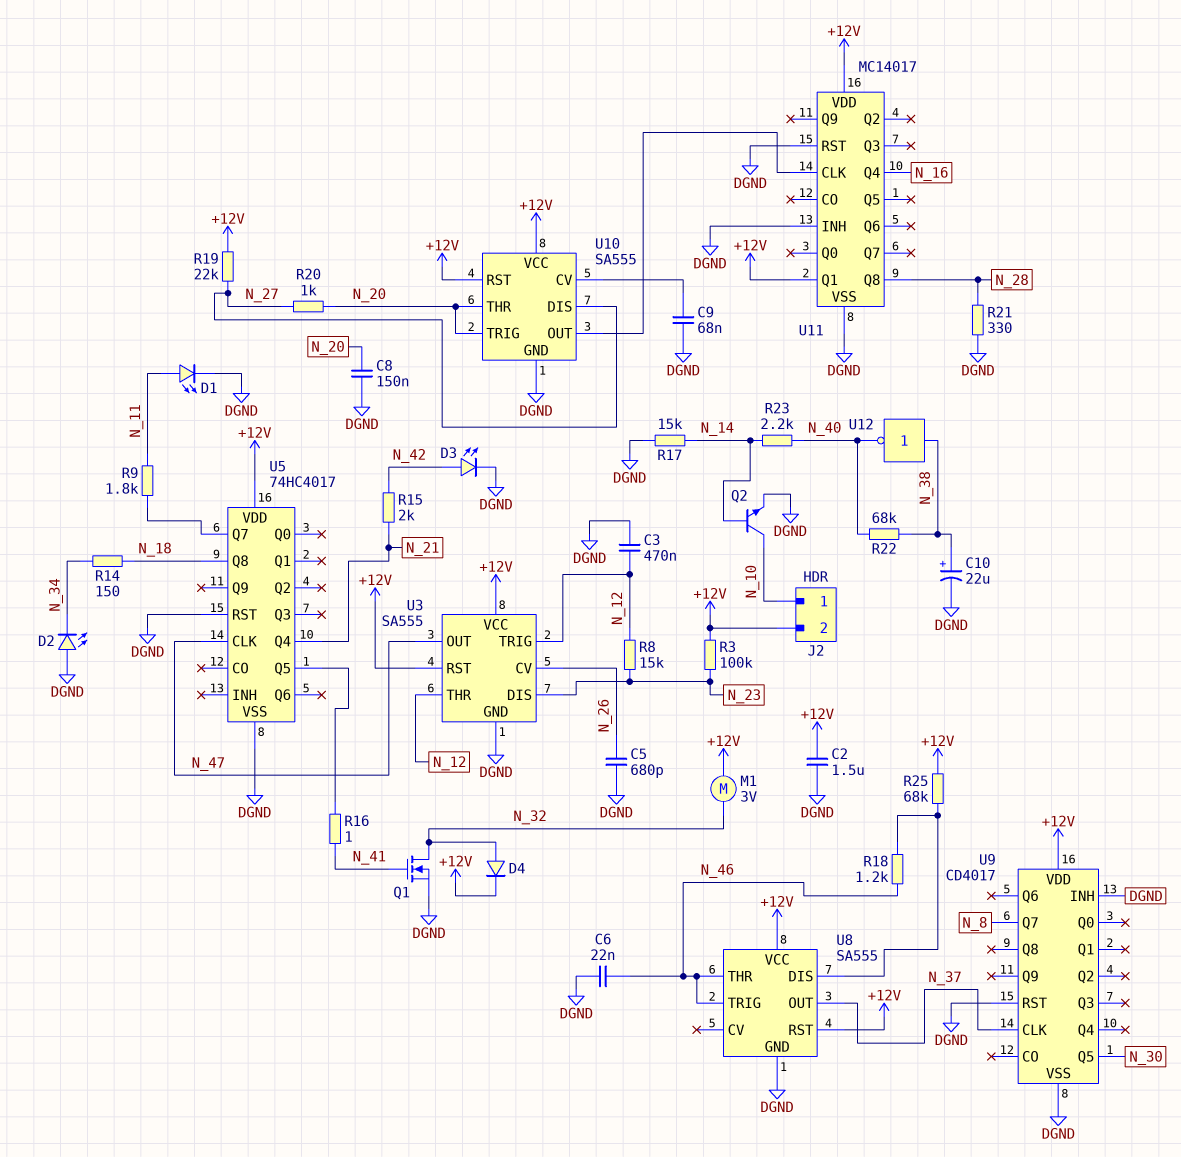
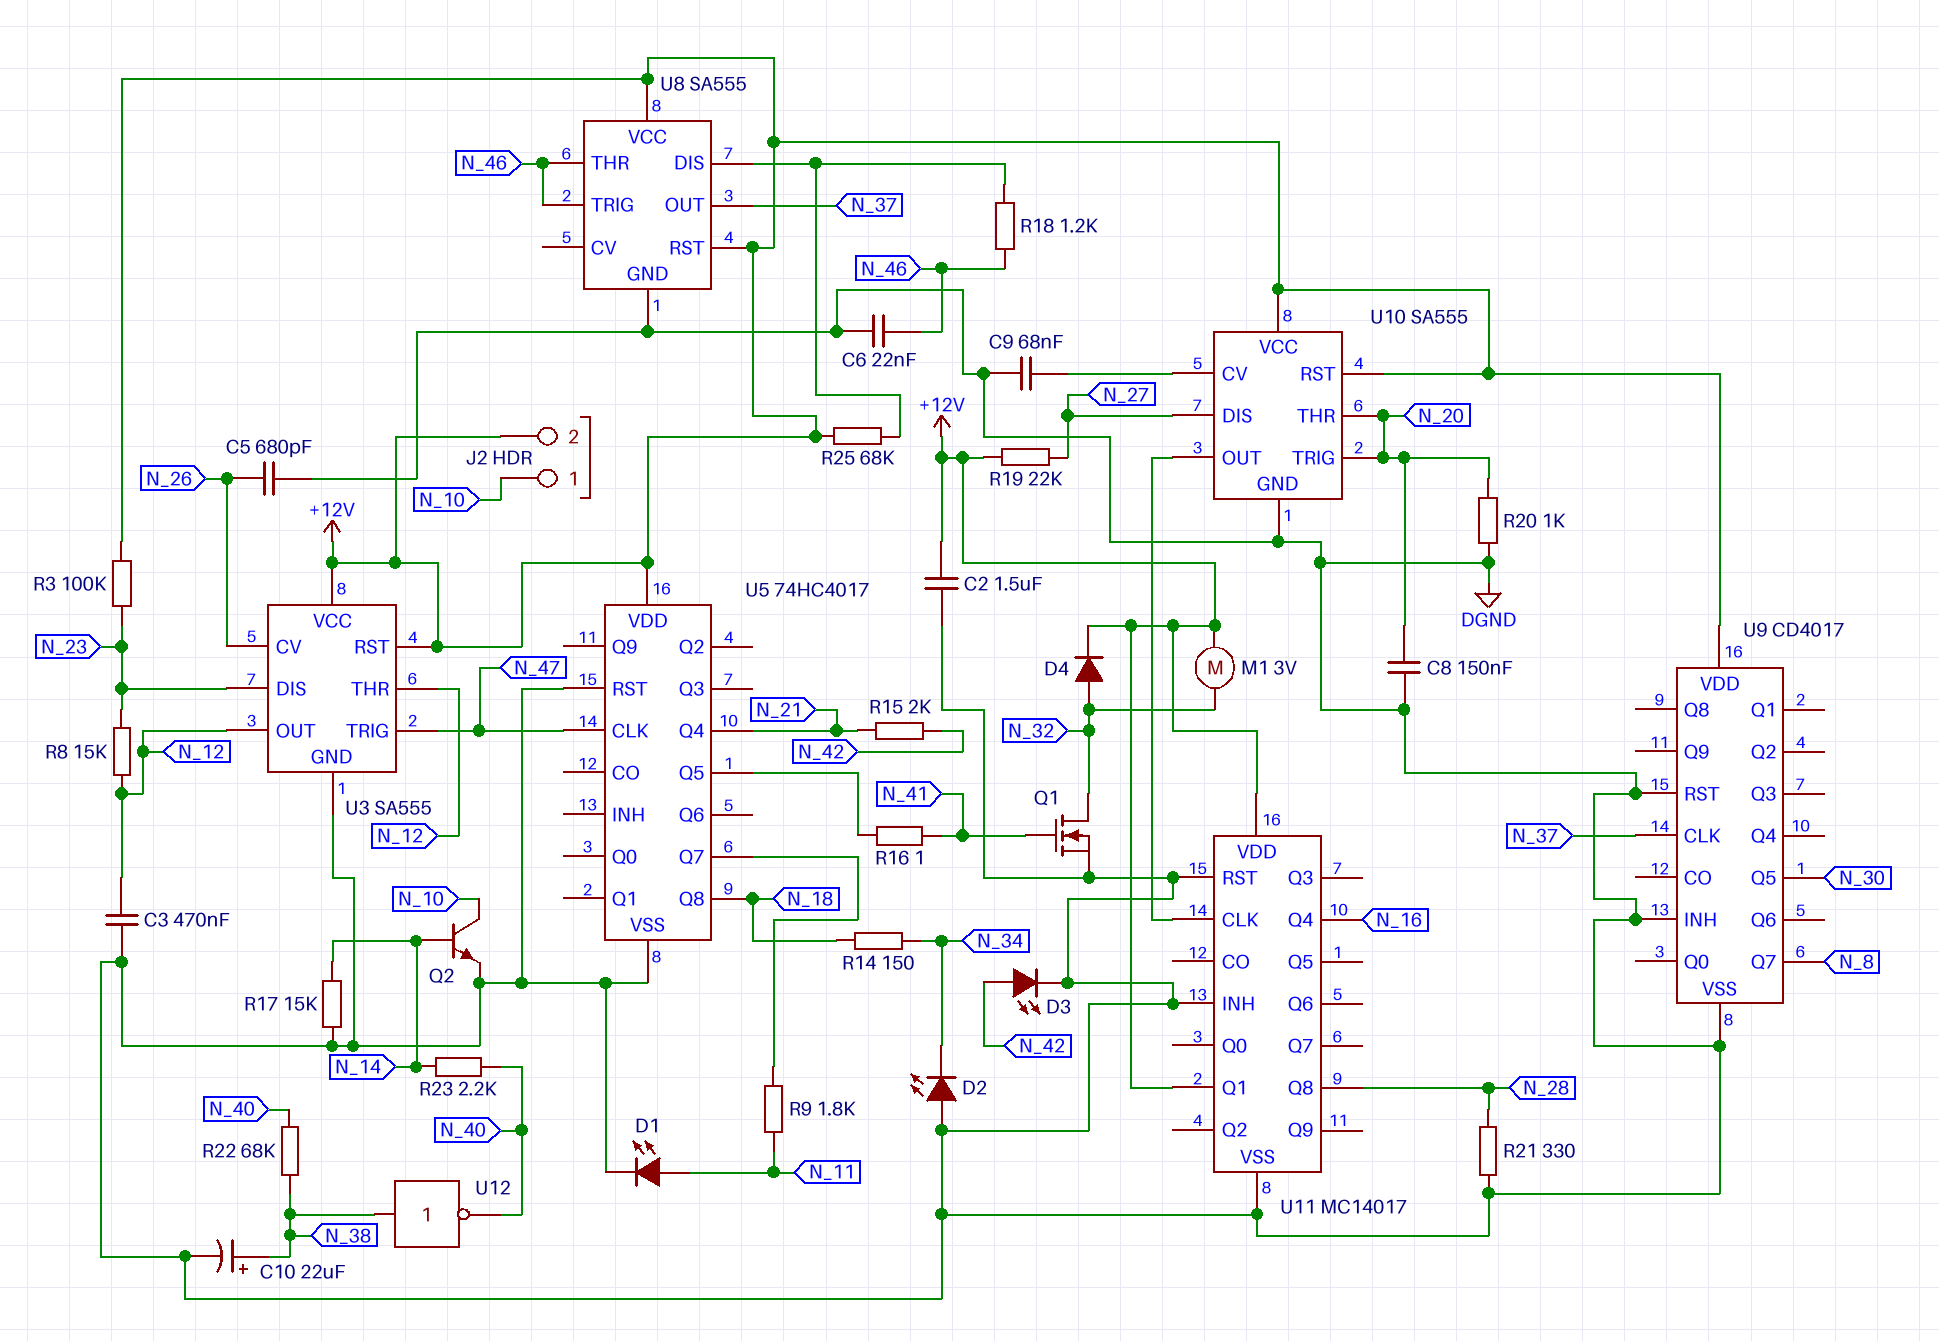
R20: 1k (N_20, N_27) -> 1k (DGND, N_20)
U3 pin OUT: N_47 -> N_12
U3 pin TRIG: N_12 -> N_47

